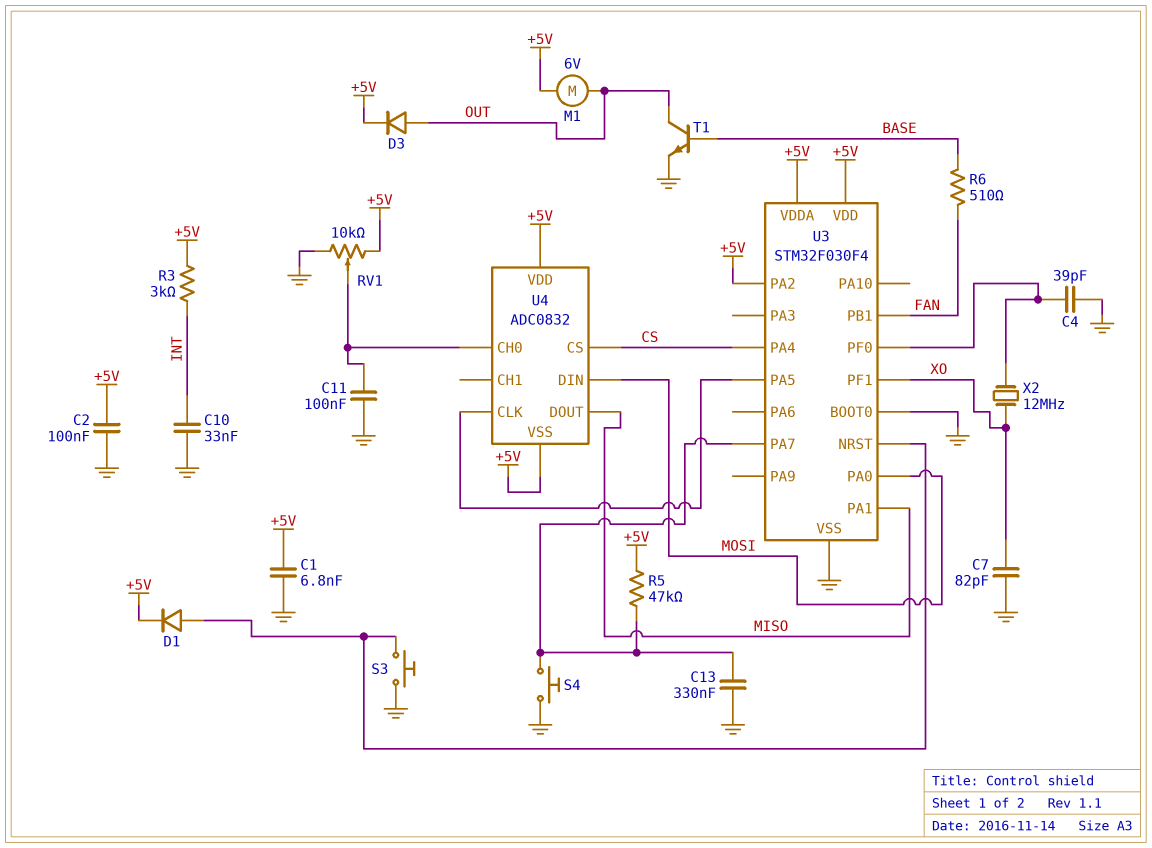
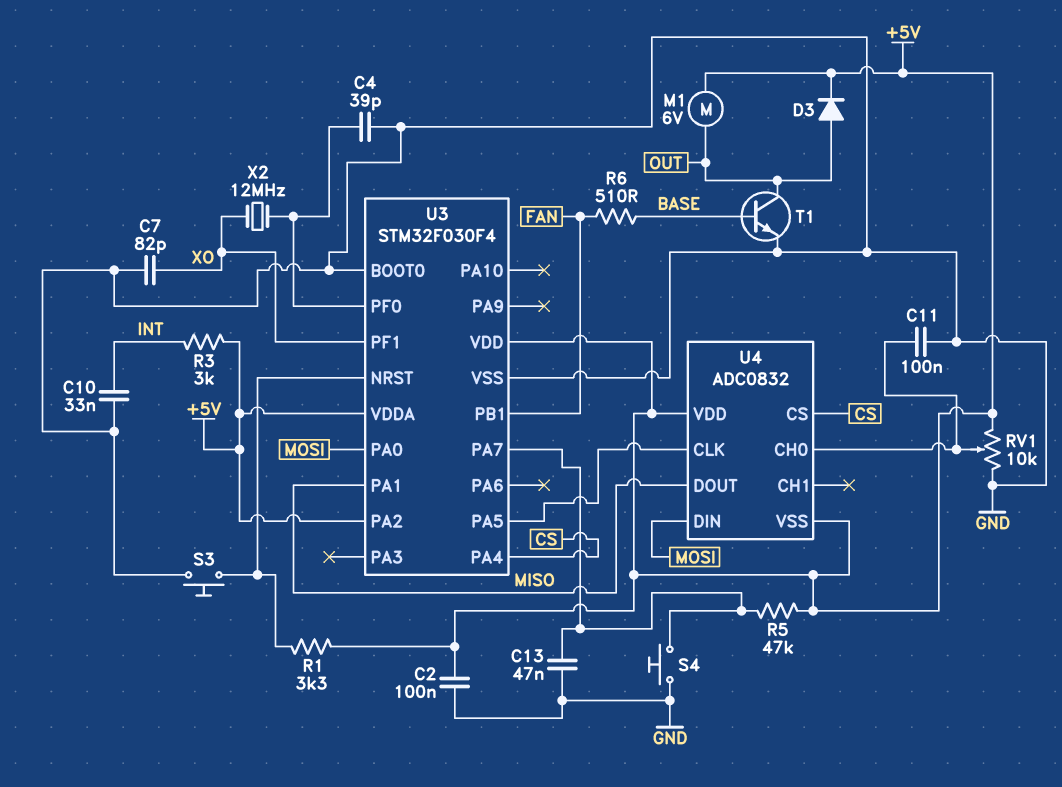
C1: 6.8nF (+5V, GND) -> none
C13: 330nF (GND, U3/PA7) -> 47nF (GND, U3/PA7)
D1: diode (A U3/NRST, K +5V) -> none
R1: none -> 3.3k (+5V, U3/NRST)

